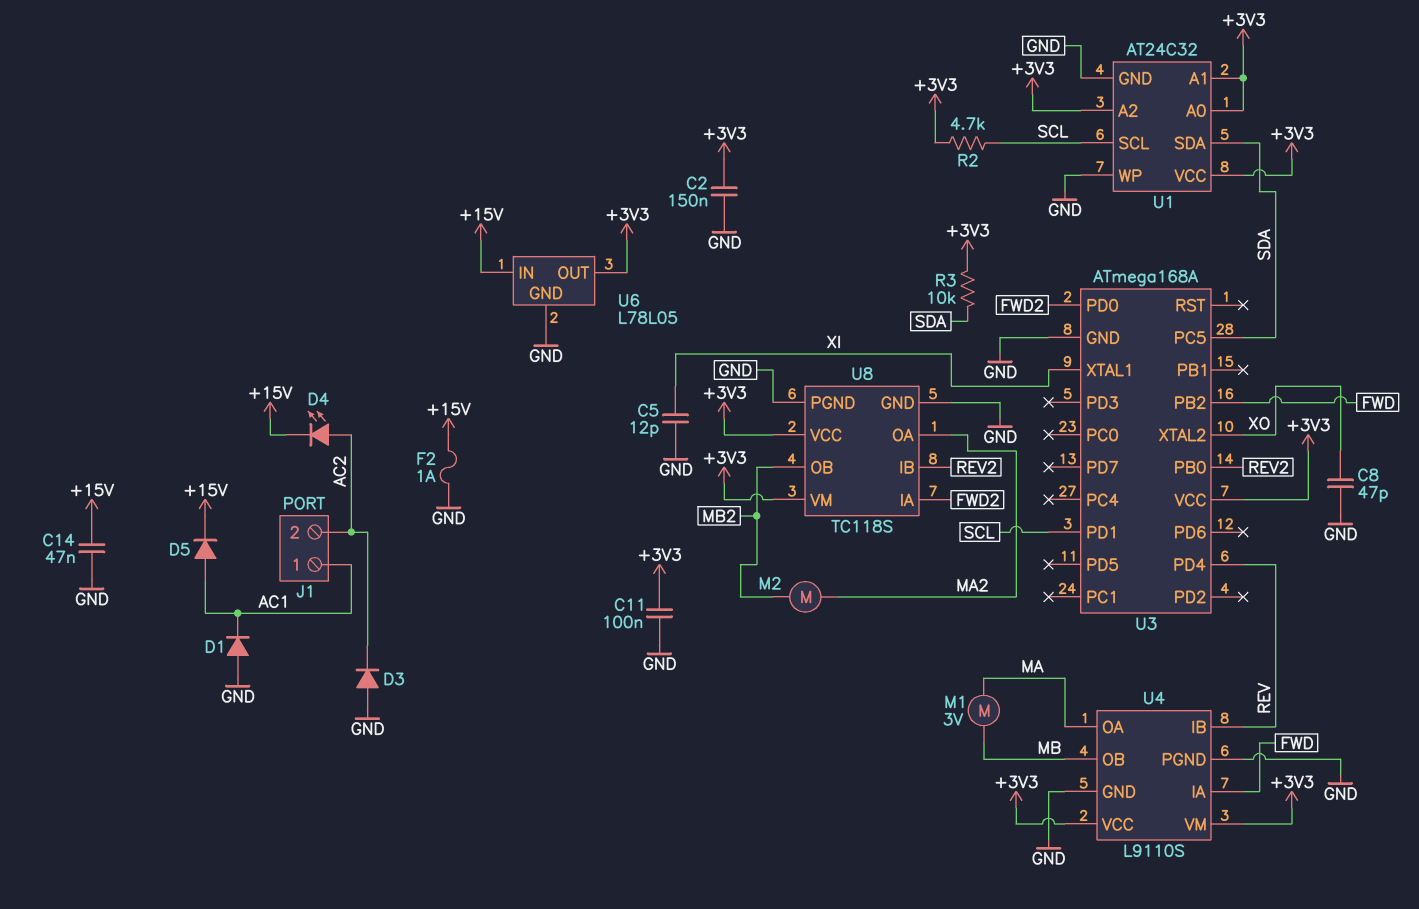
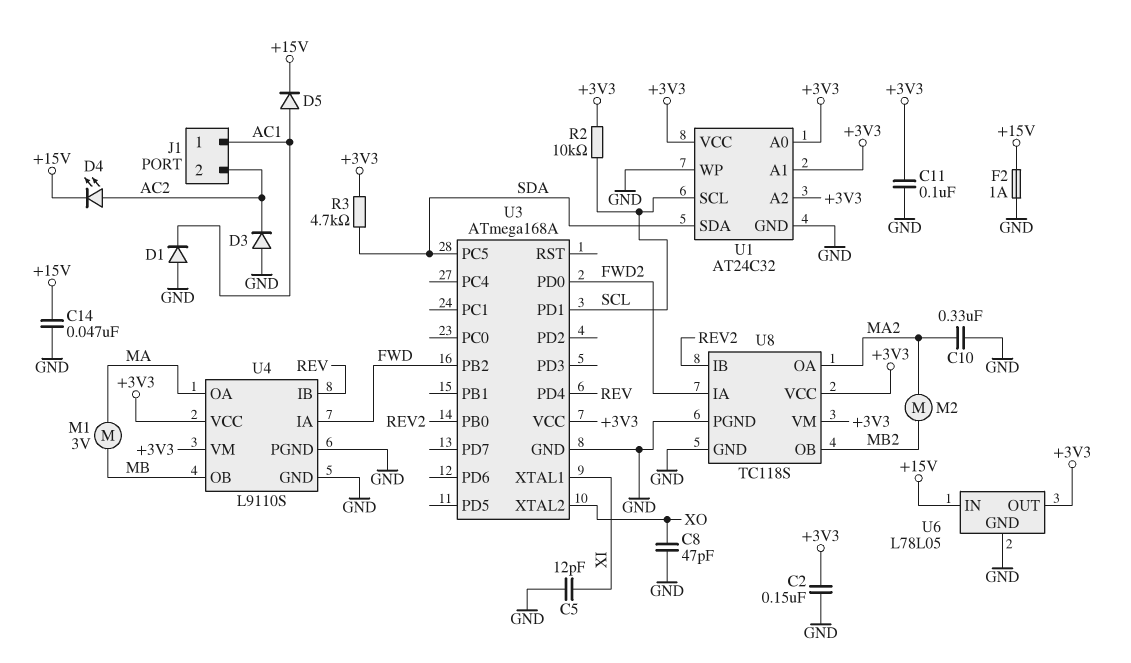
C10: none -> 330nF (GND, MA2)
R2: 4.7k (+3V3, SCL) -> 10k (+3V3, SCL)
R3: 10k (+3V3, SDA) -> 4.7k (+3V3, SDA)

